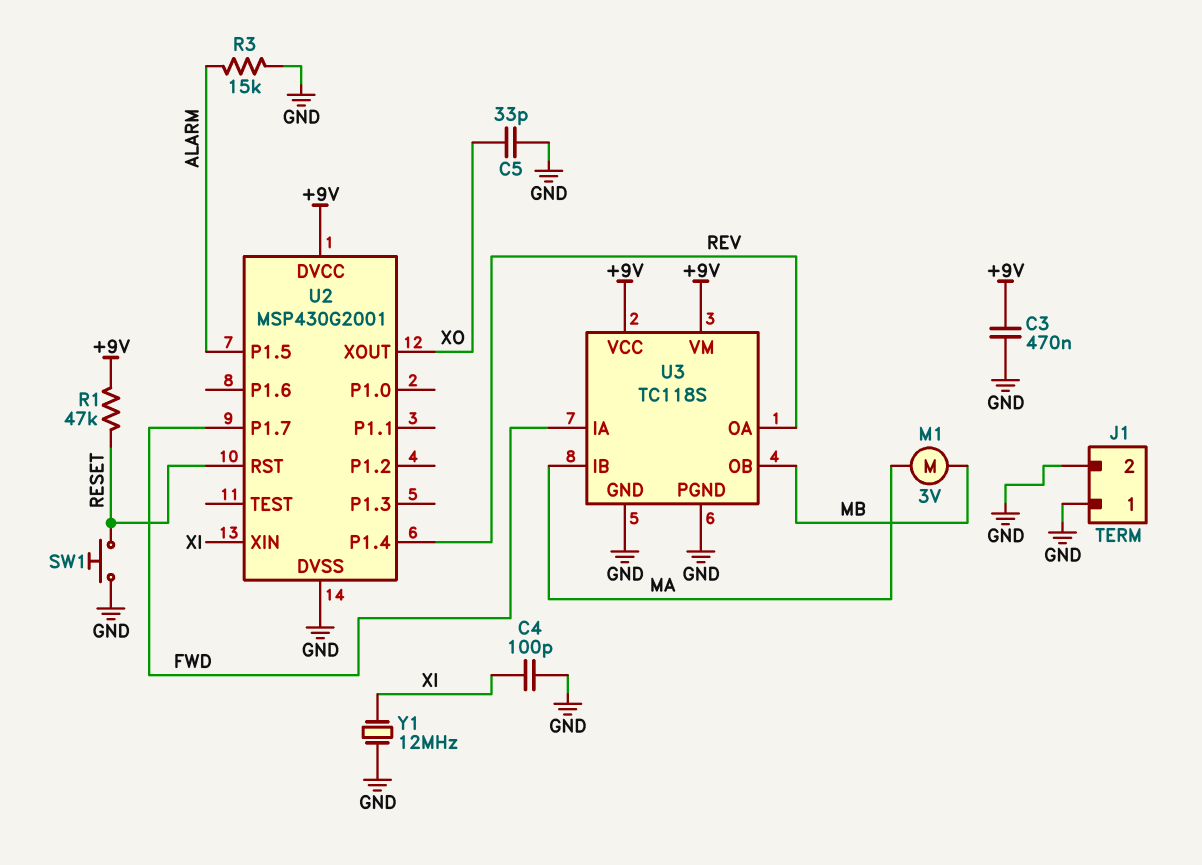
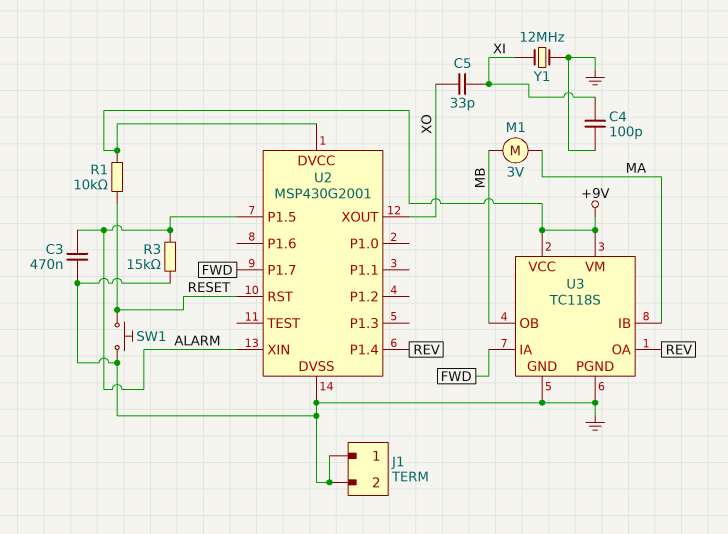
C3: 470nF (+9V, GND) -> 470nF (ALARM, GND)
C5: 33pF (GND, XO) -> 33pF (XI, XO)
R1: 47k (+9V, RESET) -> 10k (+9V, RESET)
U2 pin XIN: XI -> ALARM

